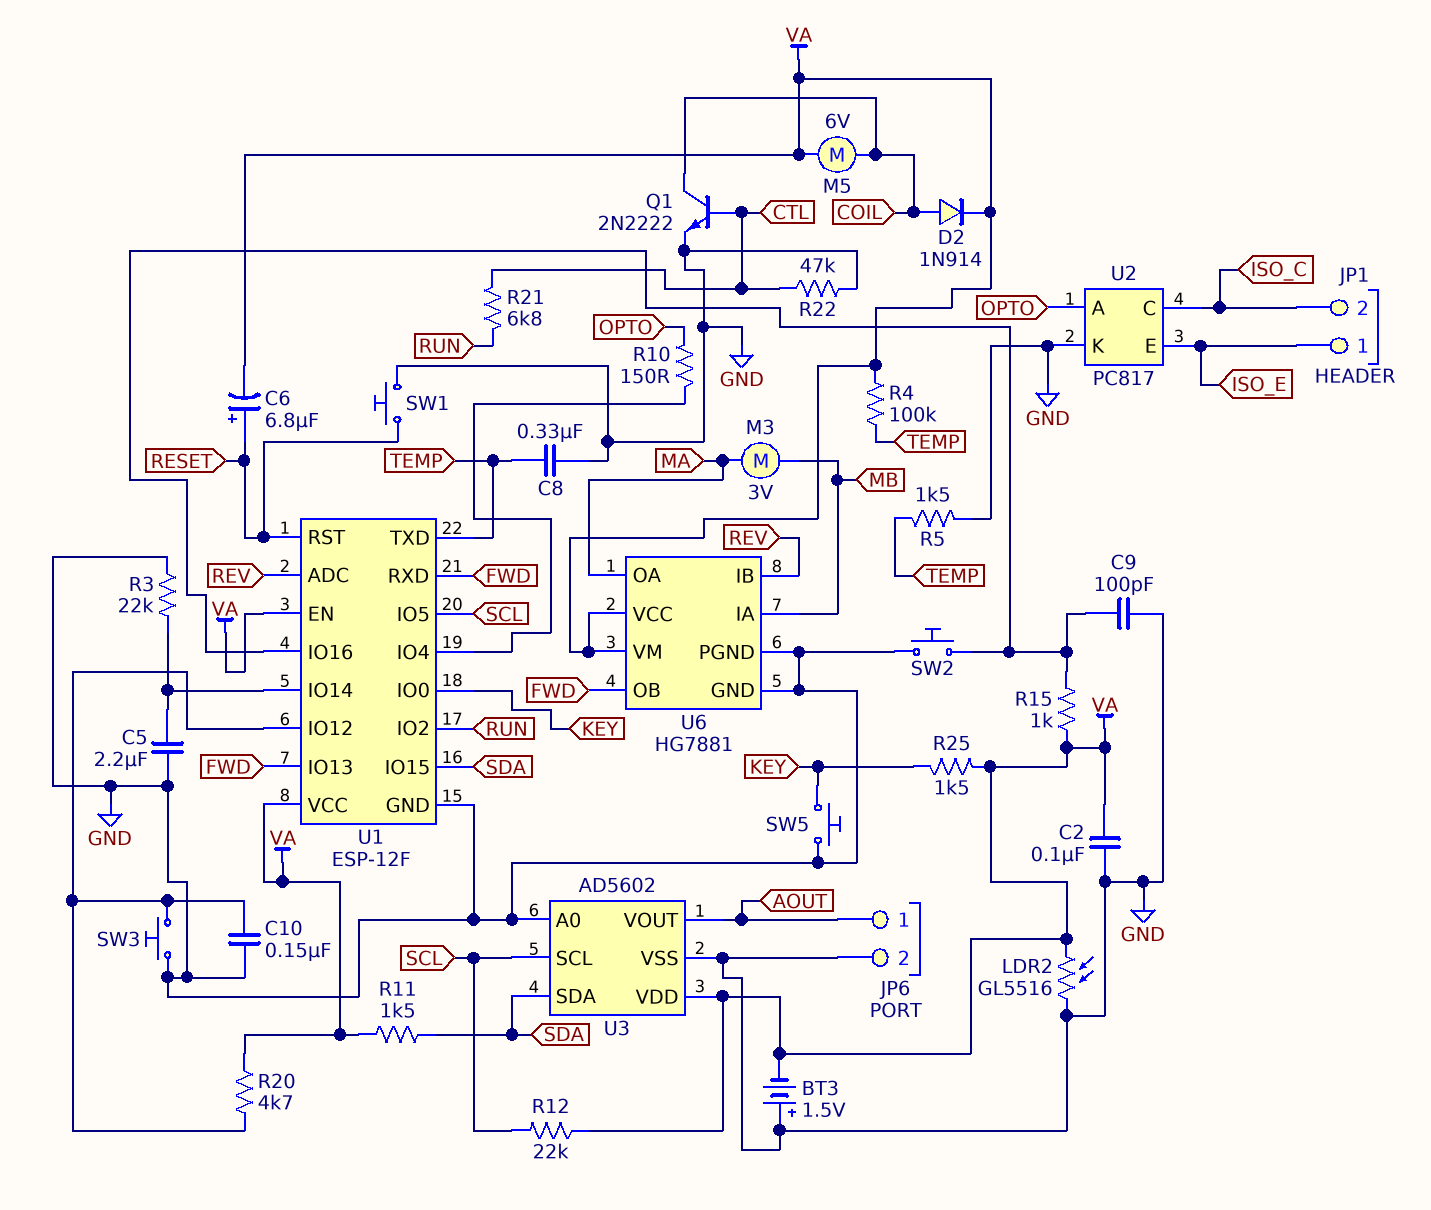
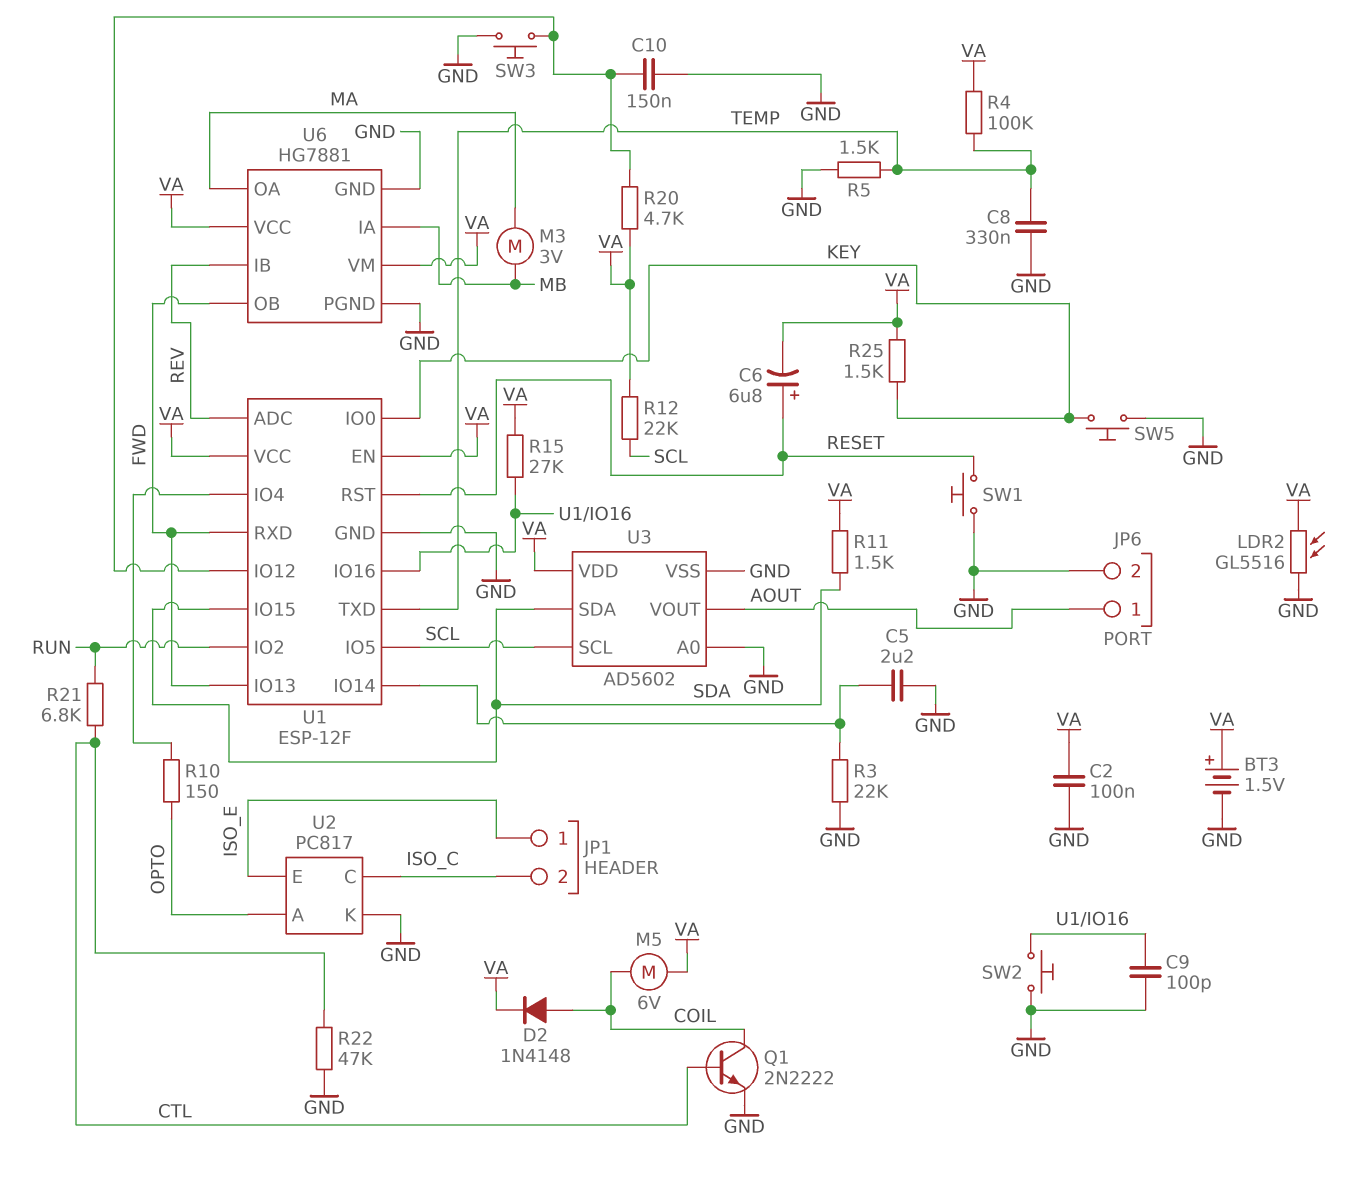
BT3: 1.5V (plus GND, minus VA) -> 1.5V (plus VA, minus GND)
D2: diode 1N914 (A COIL, K VA) -> diode 1N4148 (A COIL, K VA)
R15: 1k (U1/IO16, VA) -> 27k (U1/IO16, VA)

